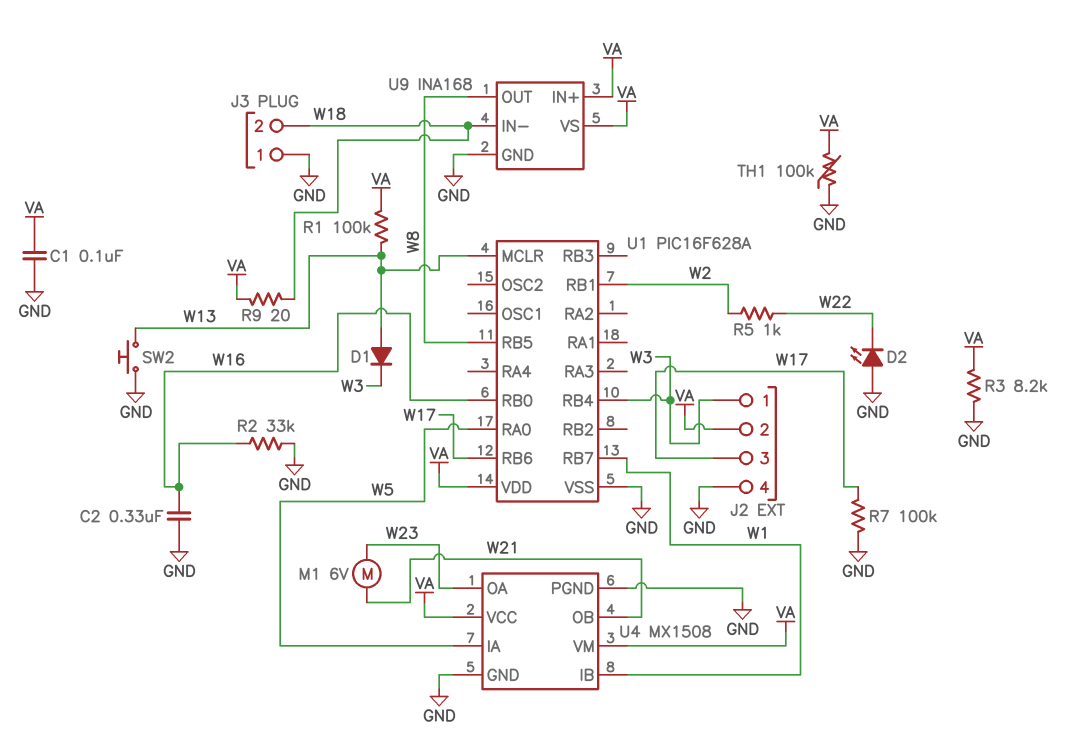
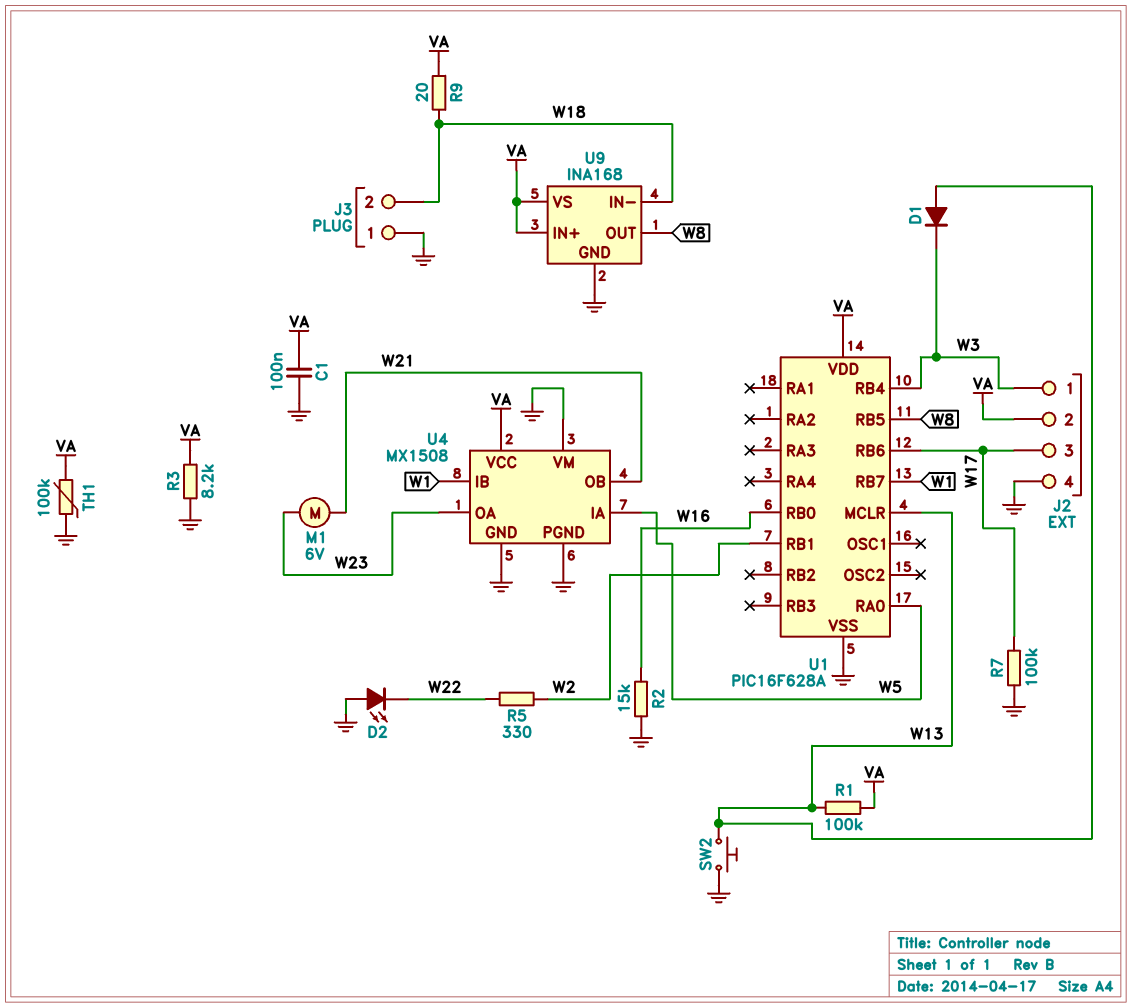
C2: 330nF (GND, W16) -> none
R2: 33k (GND, W16) -> 15k (GND, W16)
R5: 1k (W2, W22) -> 330 (W2, W22)
U4 pin VM: VA -> GND

